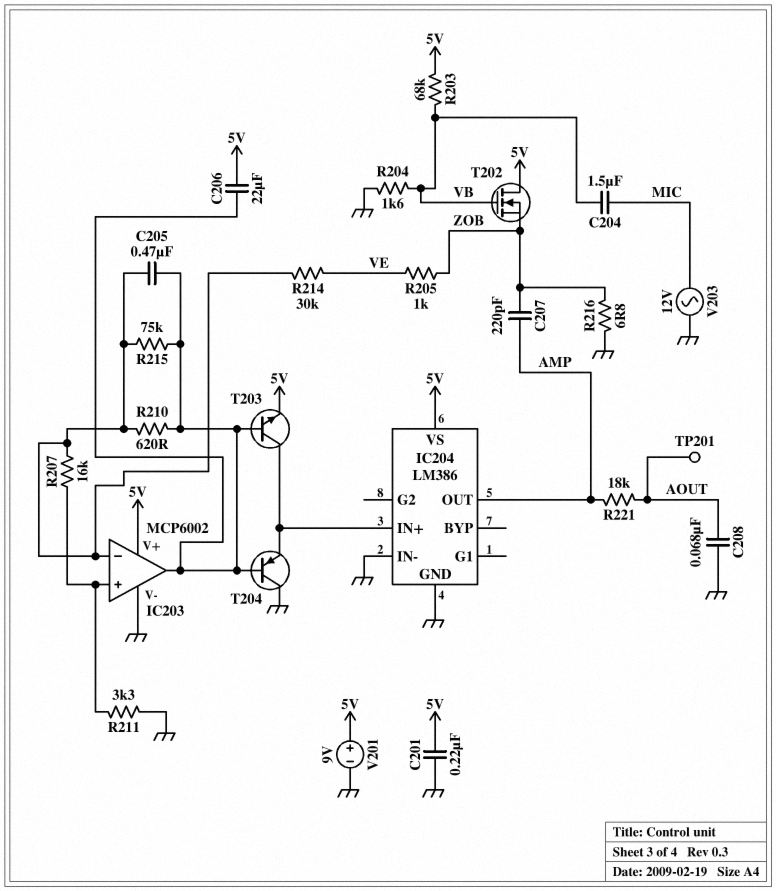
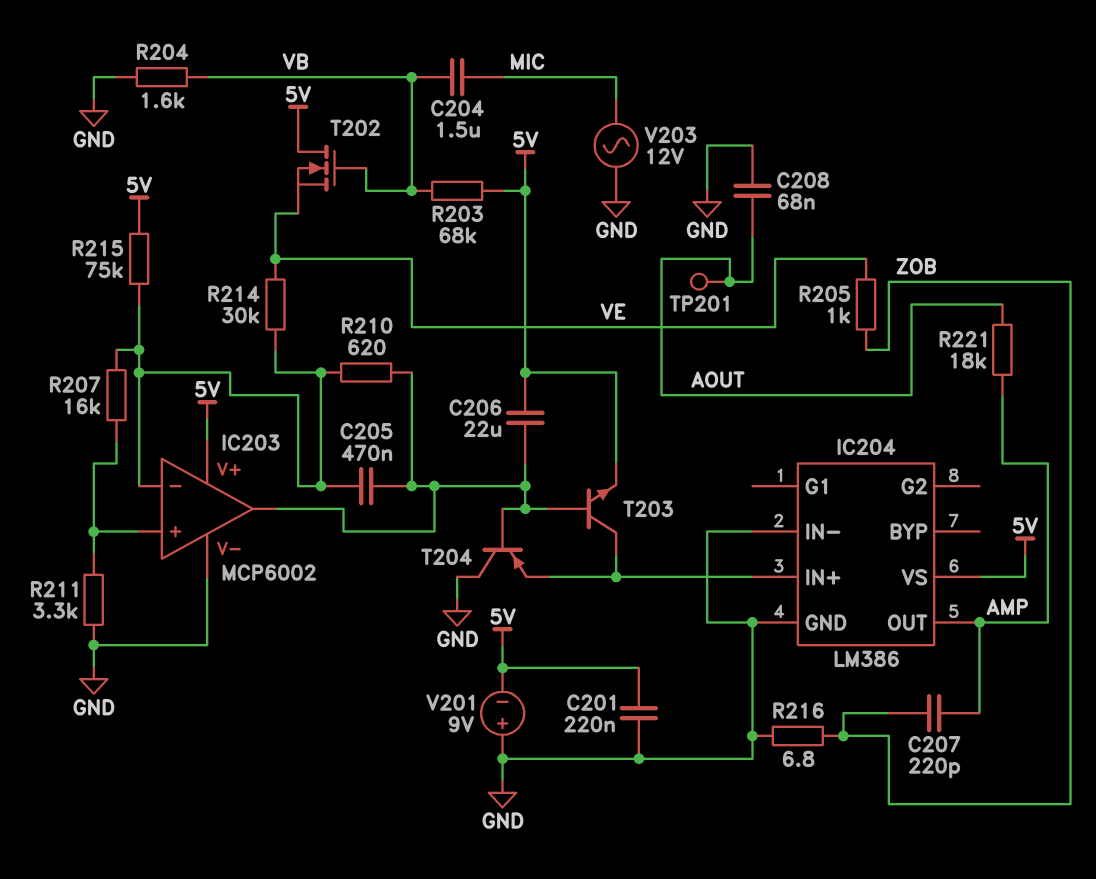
R215: 75k (IC203/in-, IC203/out) -> 75k (5V, IC203/in-)
T202: NMOS (G VB, D 5V, S ZOB) -> NMOS (G VB, D 5V, S VE)
V201: 9V (plus 5V, minus GND) -> 9V (plus GND, minus 5V)

